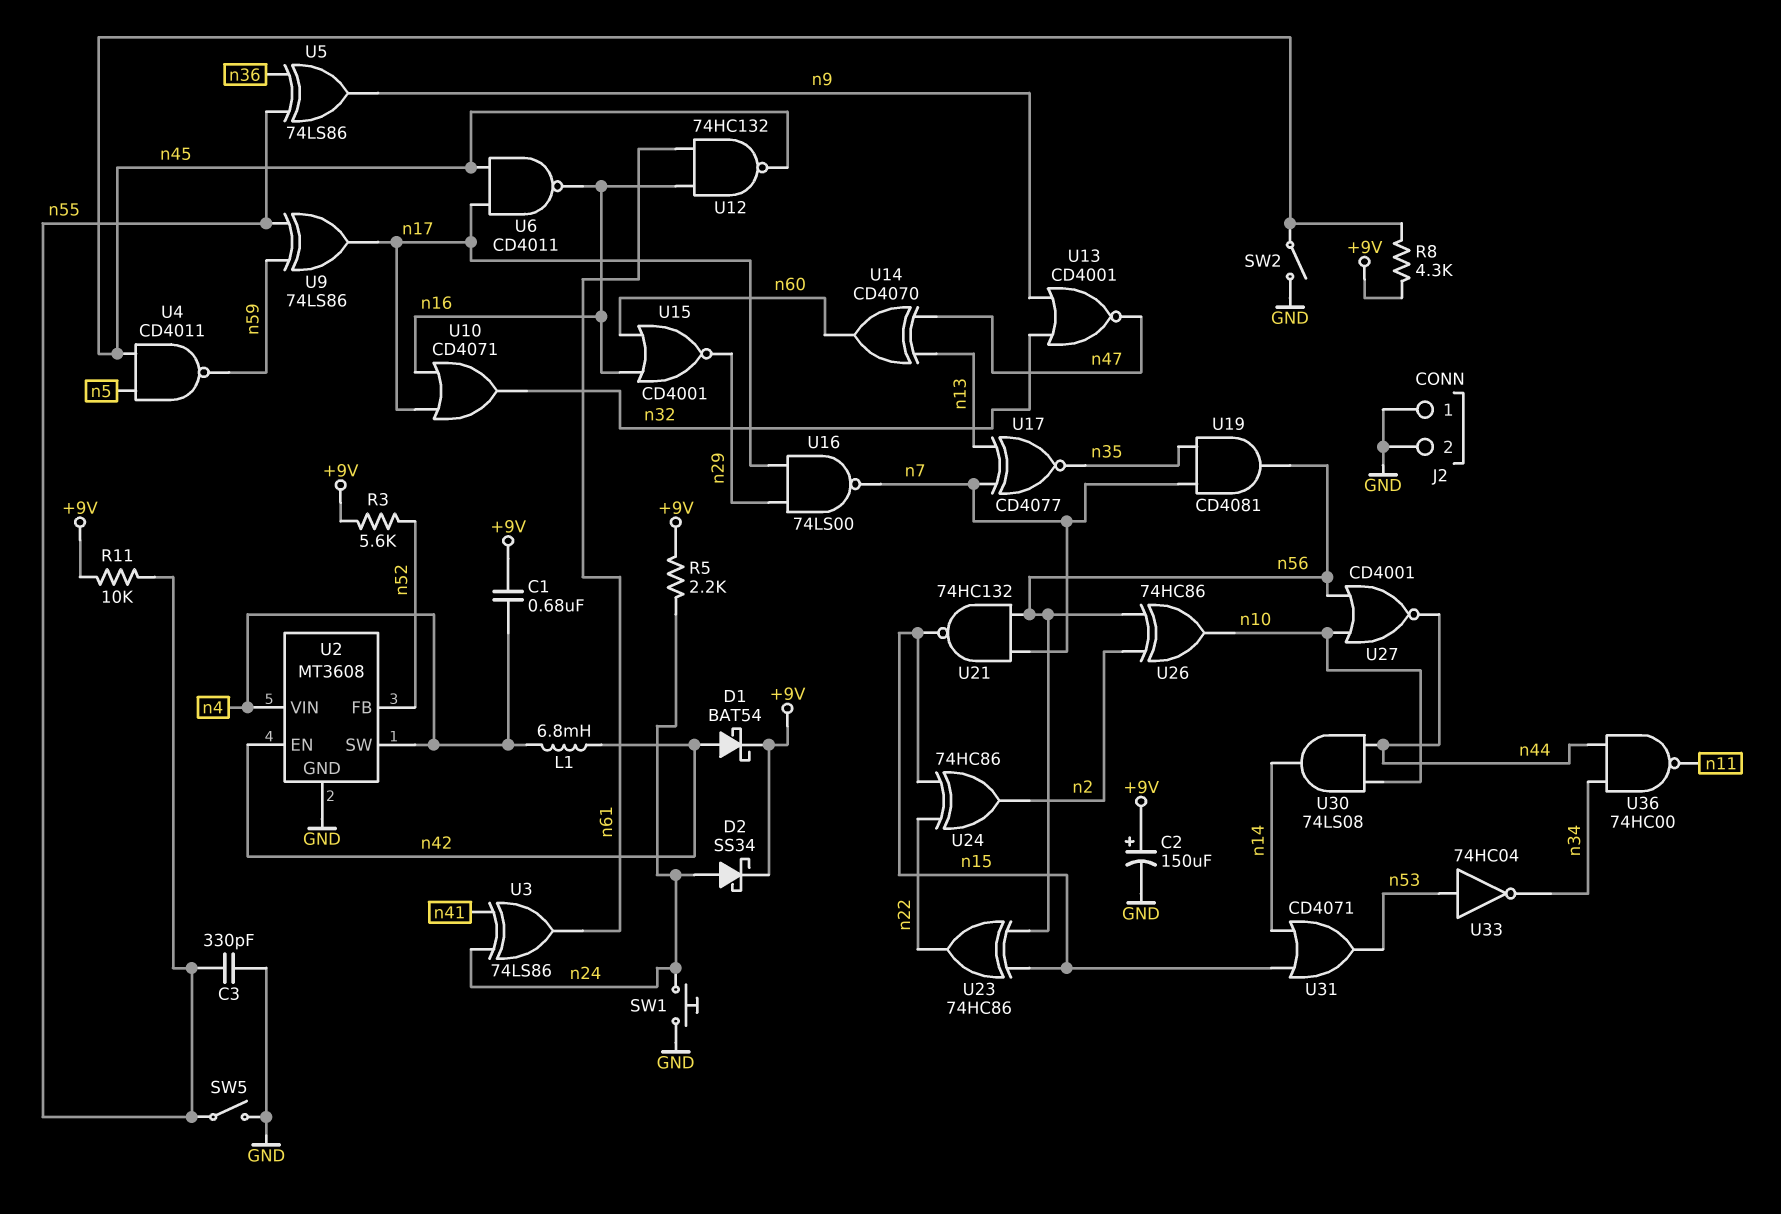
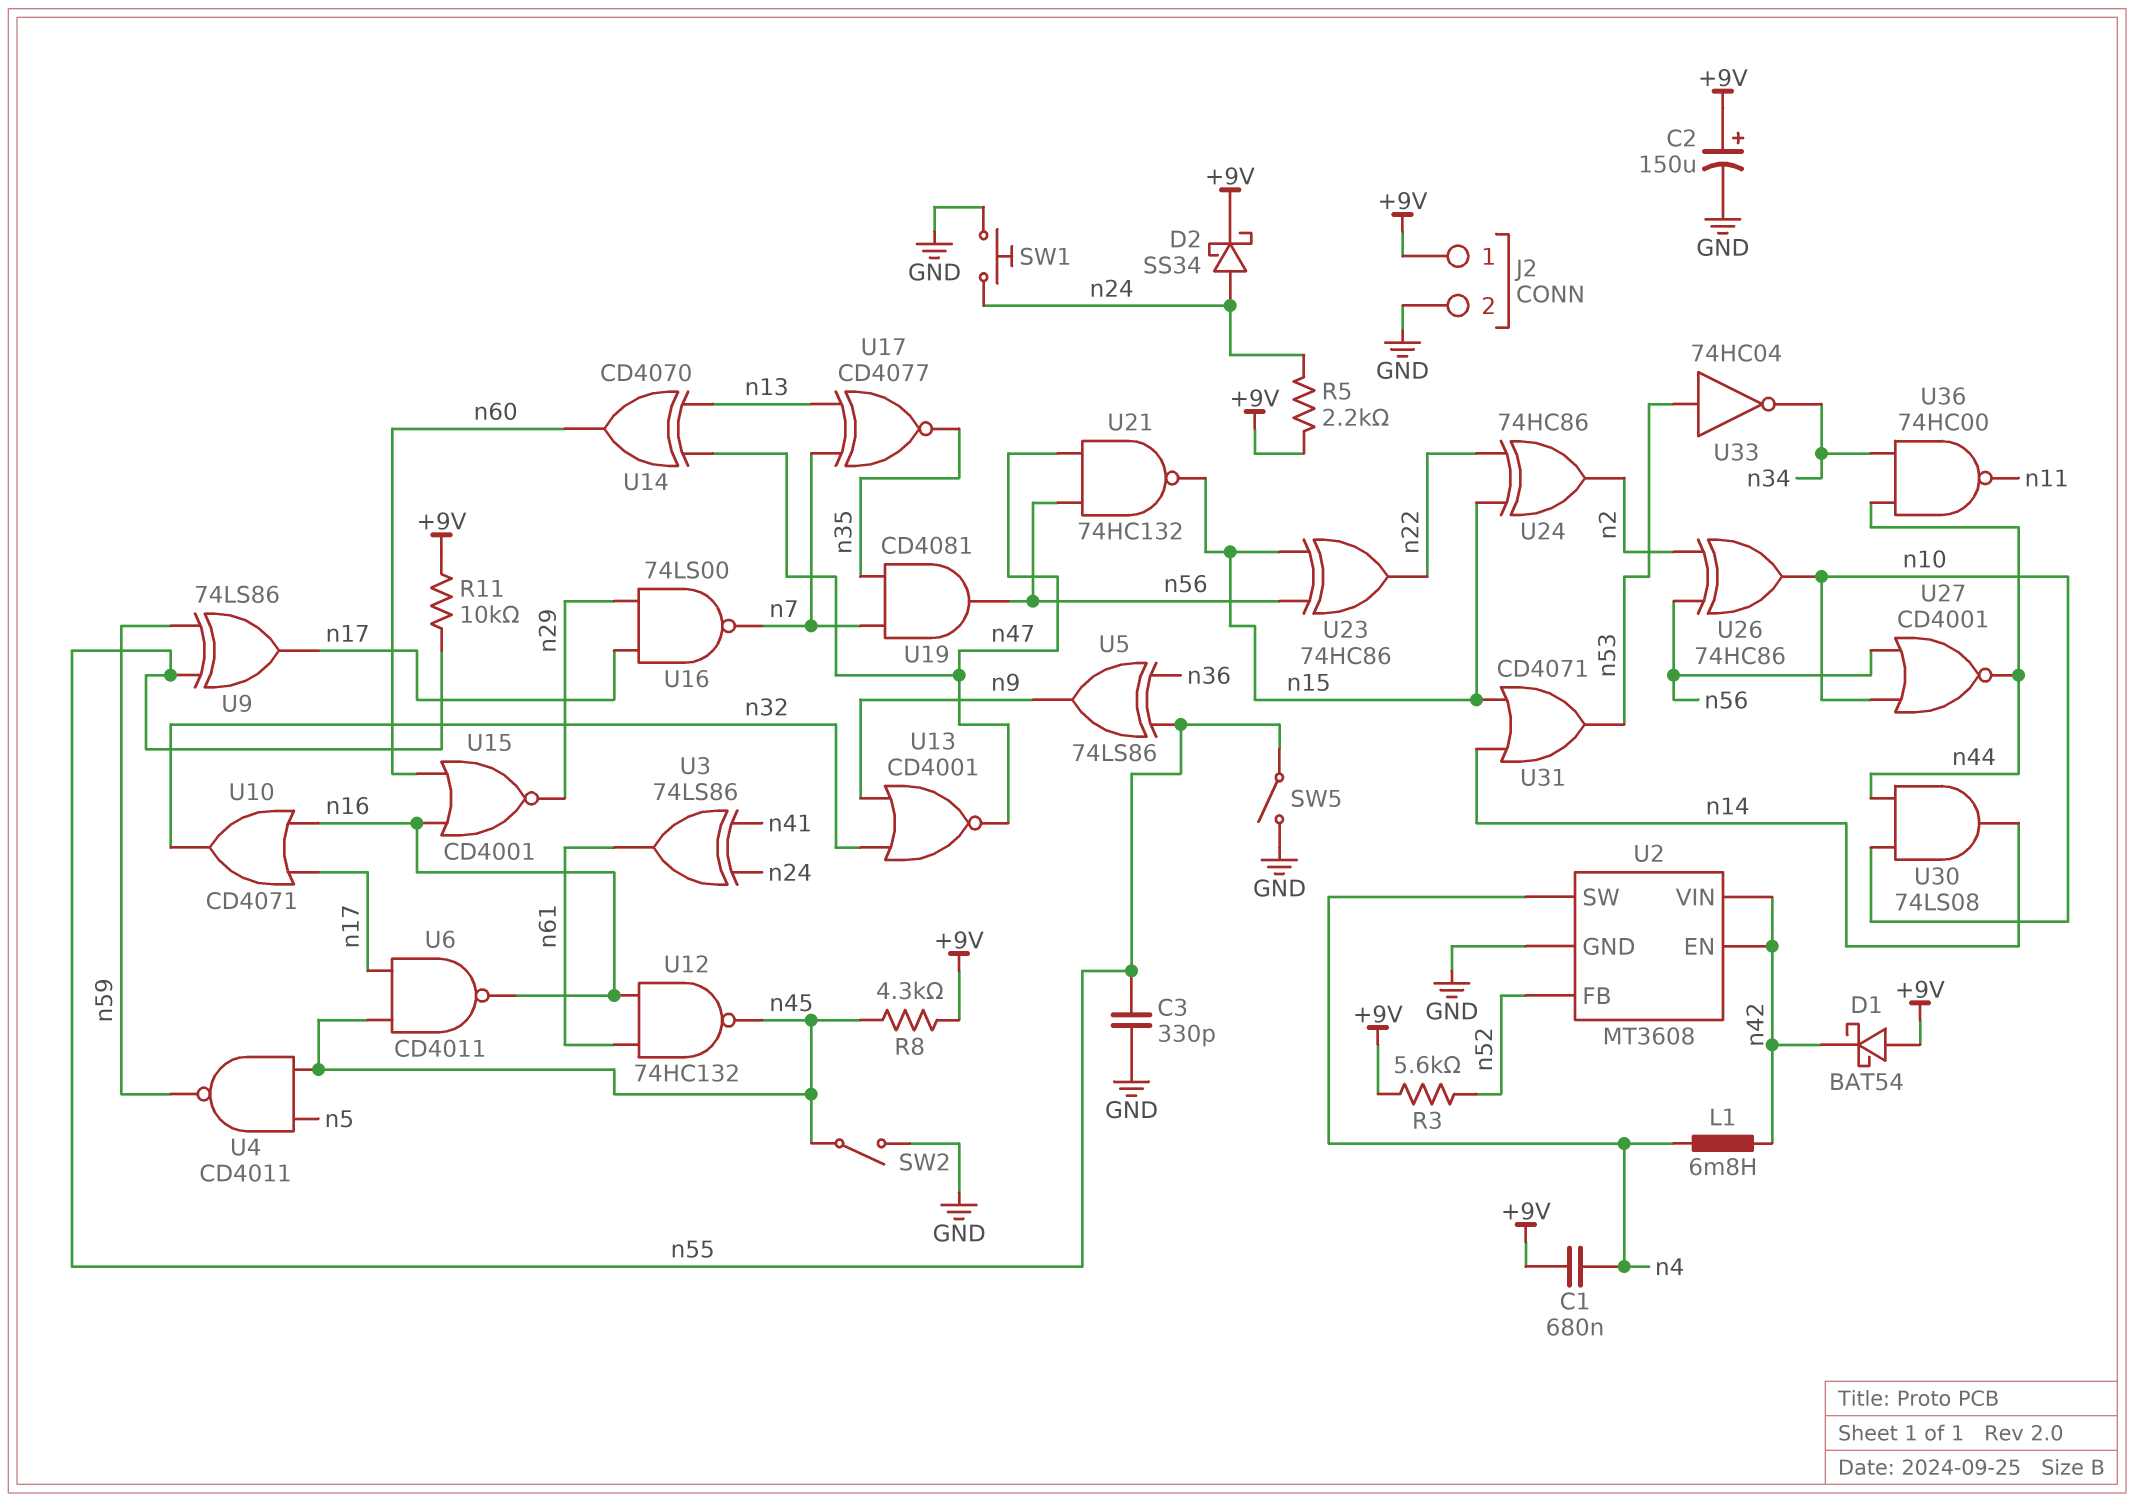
D1: schottky BAT54 (A n42, K +9V) -> schottky BAT54 (A +9V, K n42)
J2 pin 1: GND -> +9V
U2 pin VIN: n4 -> n42
U21: NAND 74HC132 (in n7, in n56, out n15) -> NAND 74HC132 (in n47, in n56, out n15)

